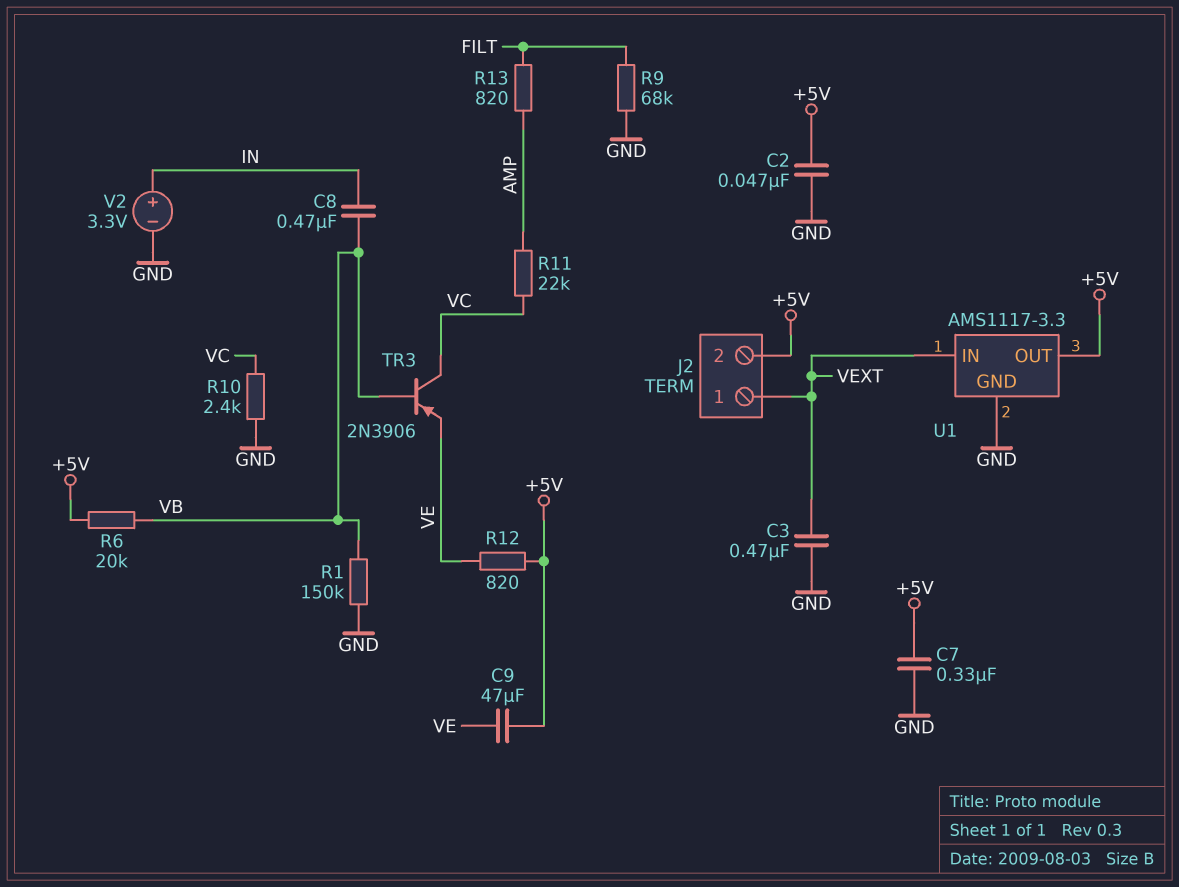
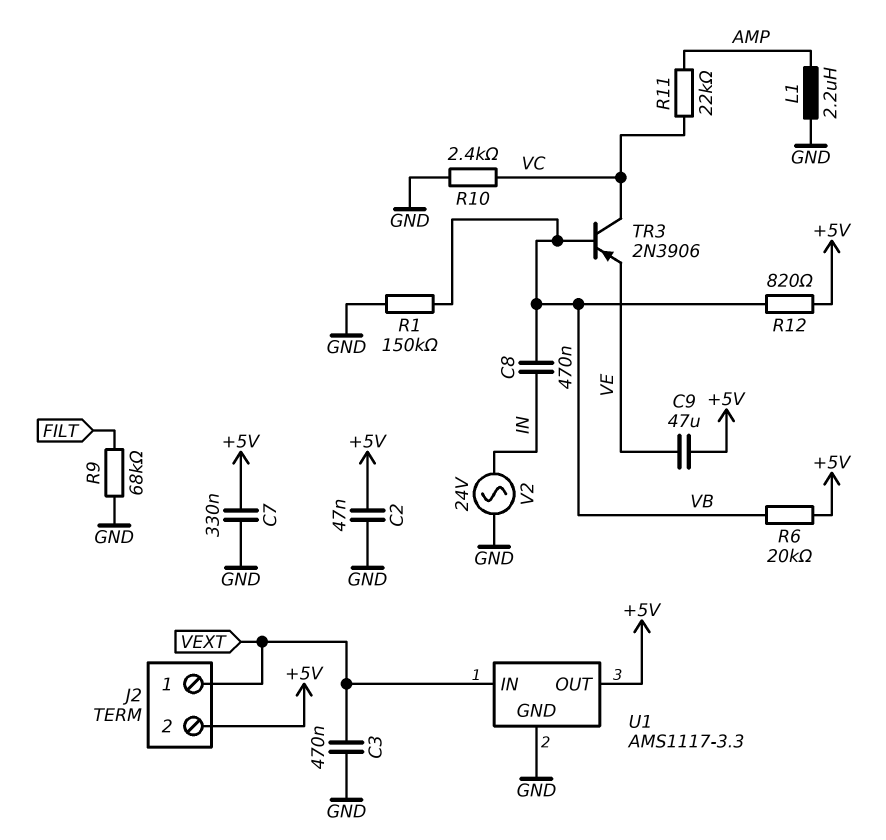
L1: none -> 2.2uH (AMP, GND)
R12: 820 (+5V, VE) -> 820 (+5V, VB)
R13: 820 (AMP, FILT) -> none
V2: 3.3V (plus IN, minus GND) -> AC 24V (GND, IN)

